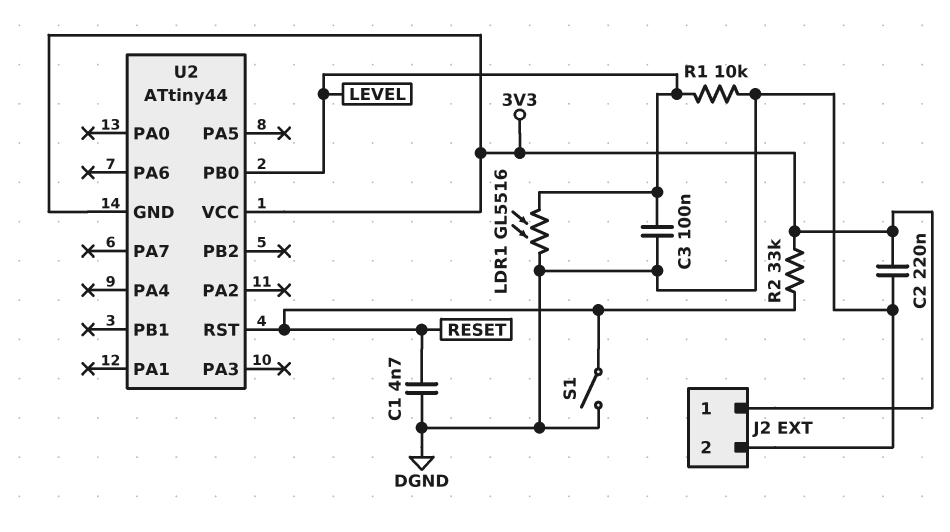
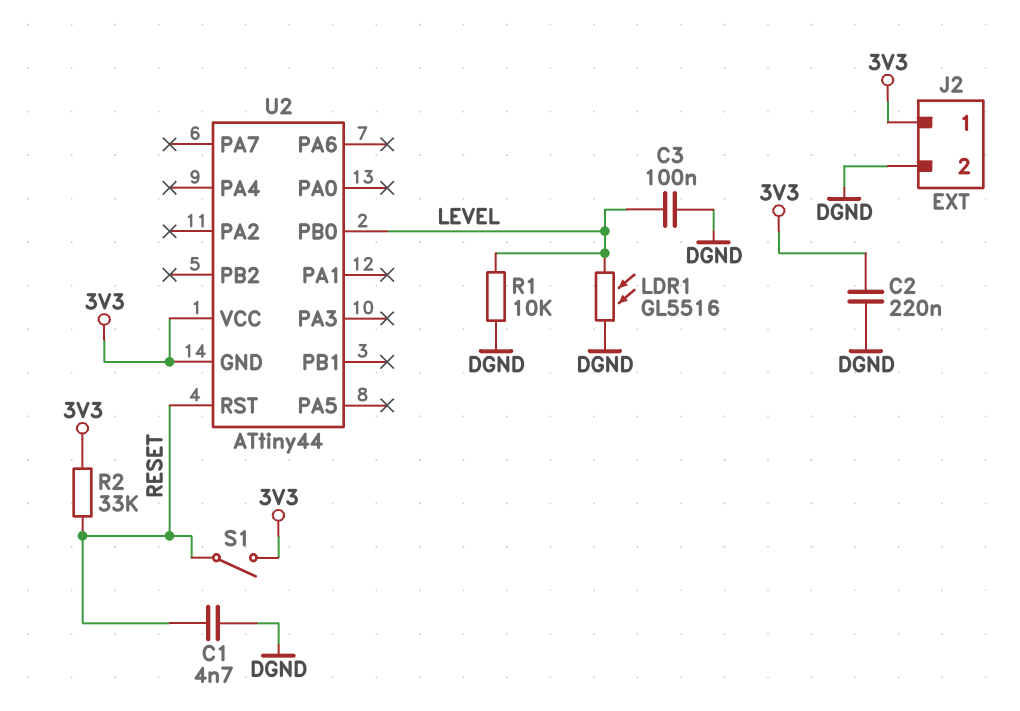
S1: switch (DGND, RESET) -> switch (3V3, RESET)

